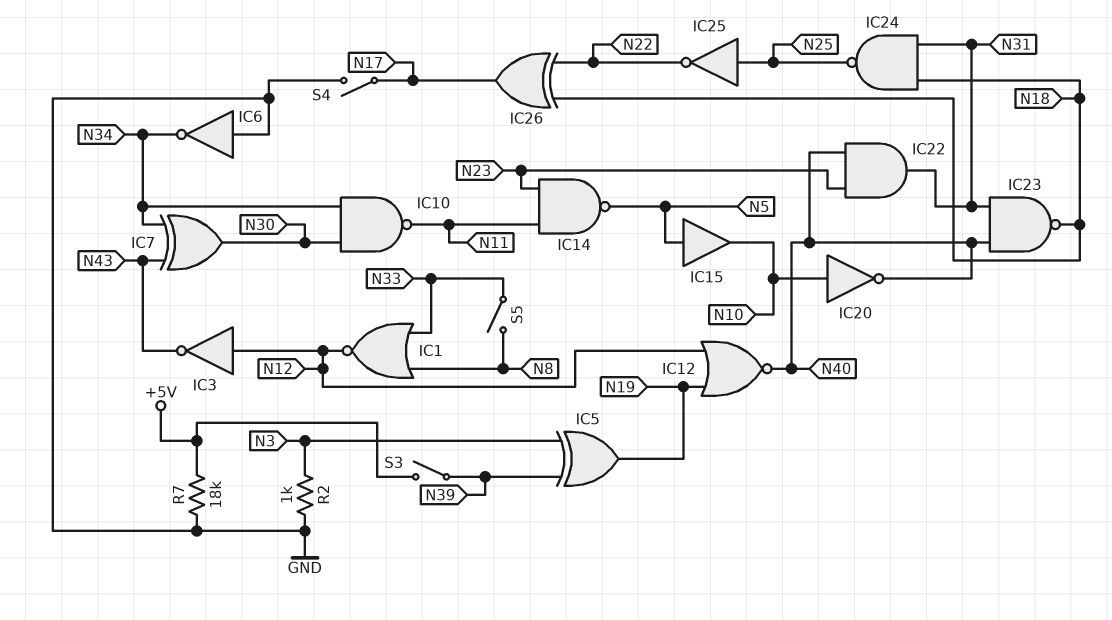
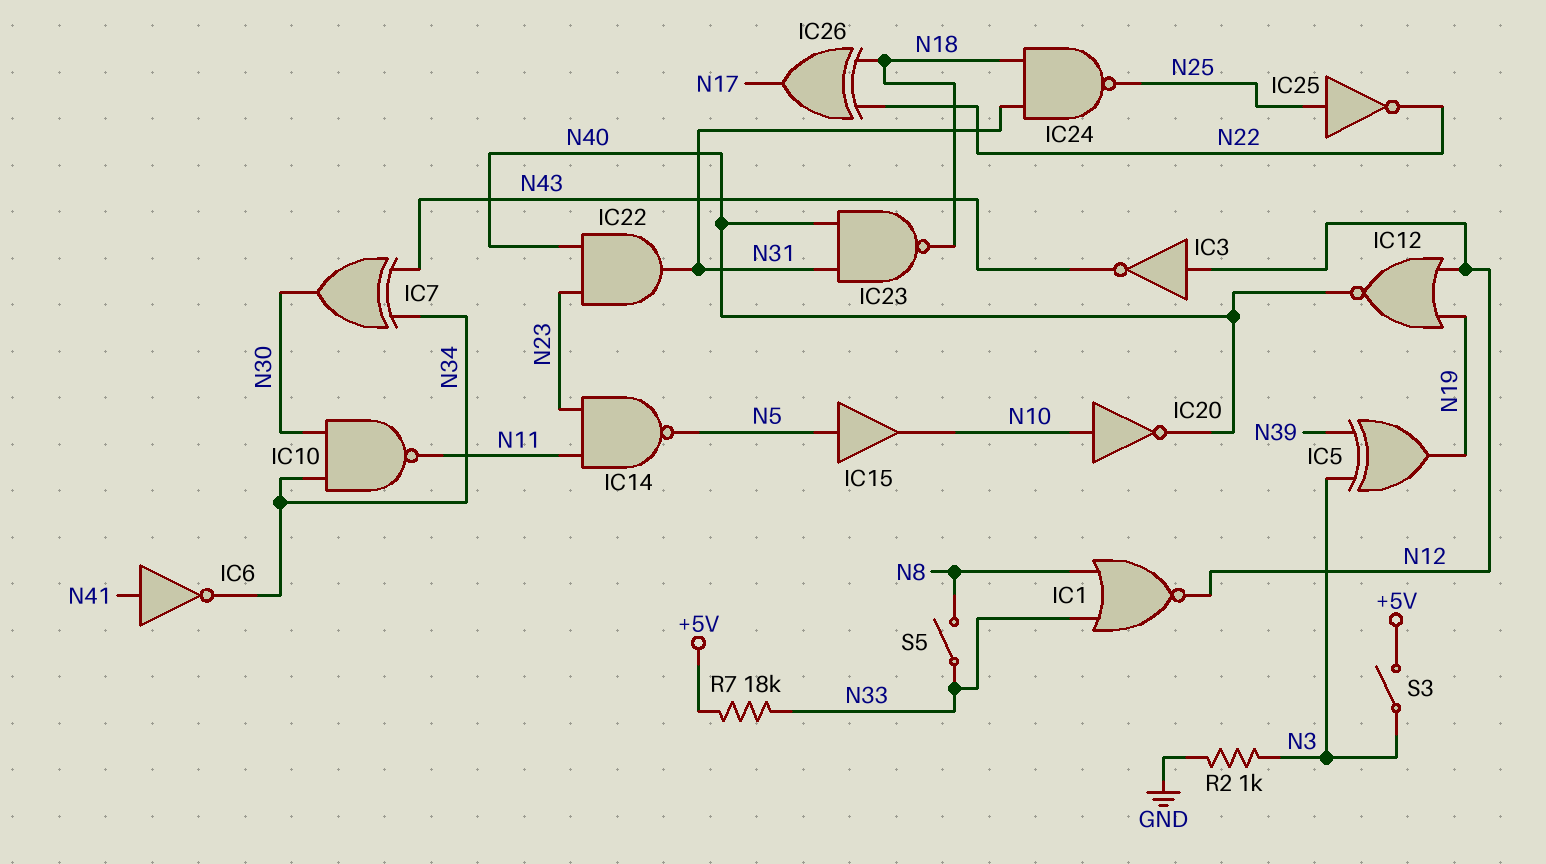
IC6: NOT (in GND, out N34) -> NOT (in N41, out N34)
R7: 18k (+5V, GND) -> 18k (+5V, N33)
S3: switch (+5V, N39) -> switch (+5V, N3)
S4: switch (GND, N17) -> none

